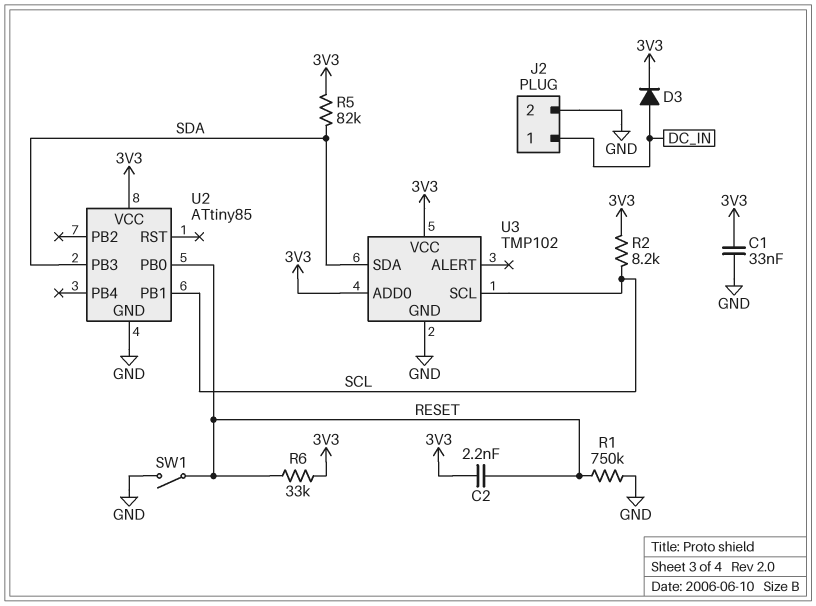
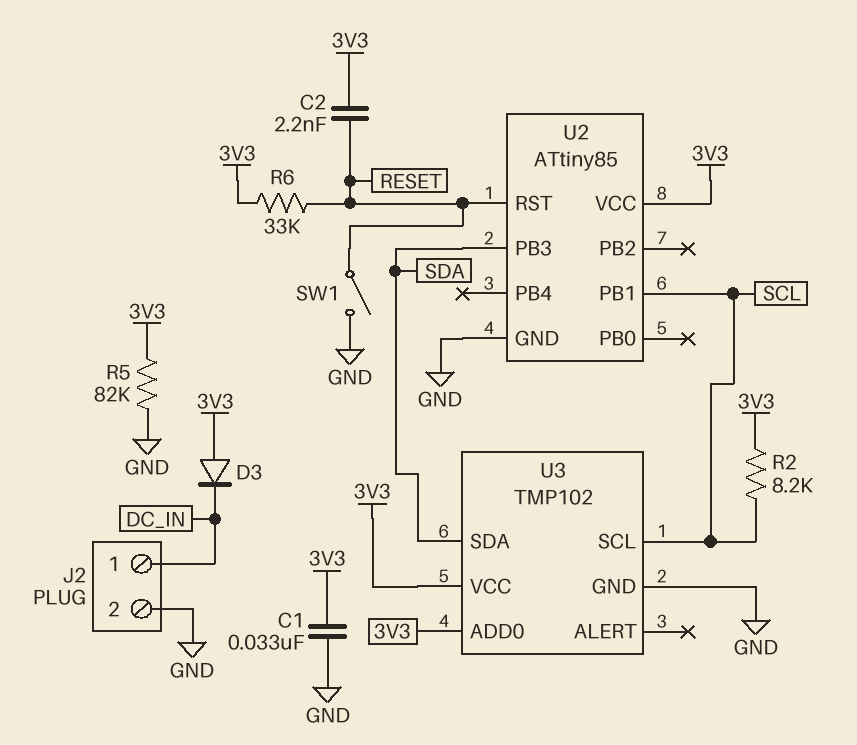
D3: diode (A DC_IN, K 3V3) -> diode (A 3V3, K DC_IN)
R1: 750k (GND, RESET) -> none
R5: 82k (3V3, SDA) -> 82k (3V3, GND)
U2 pin PB0: RESET -> none
U2 pin RST: none -> RESET

